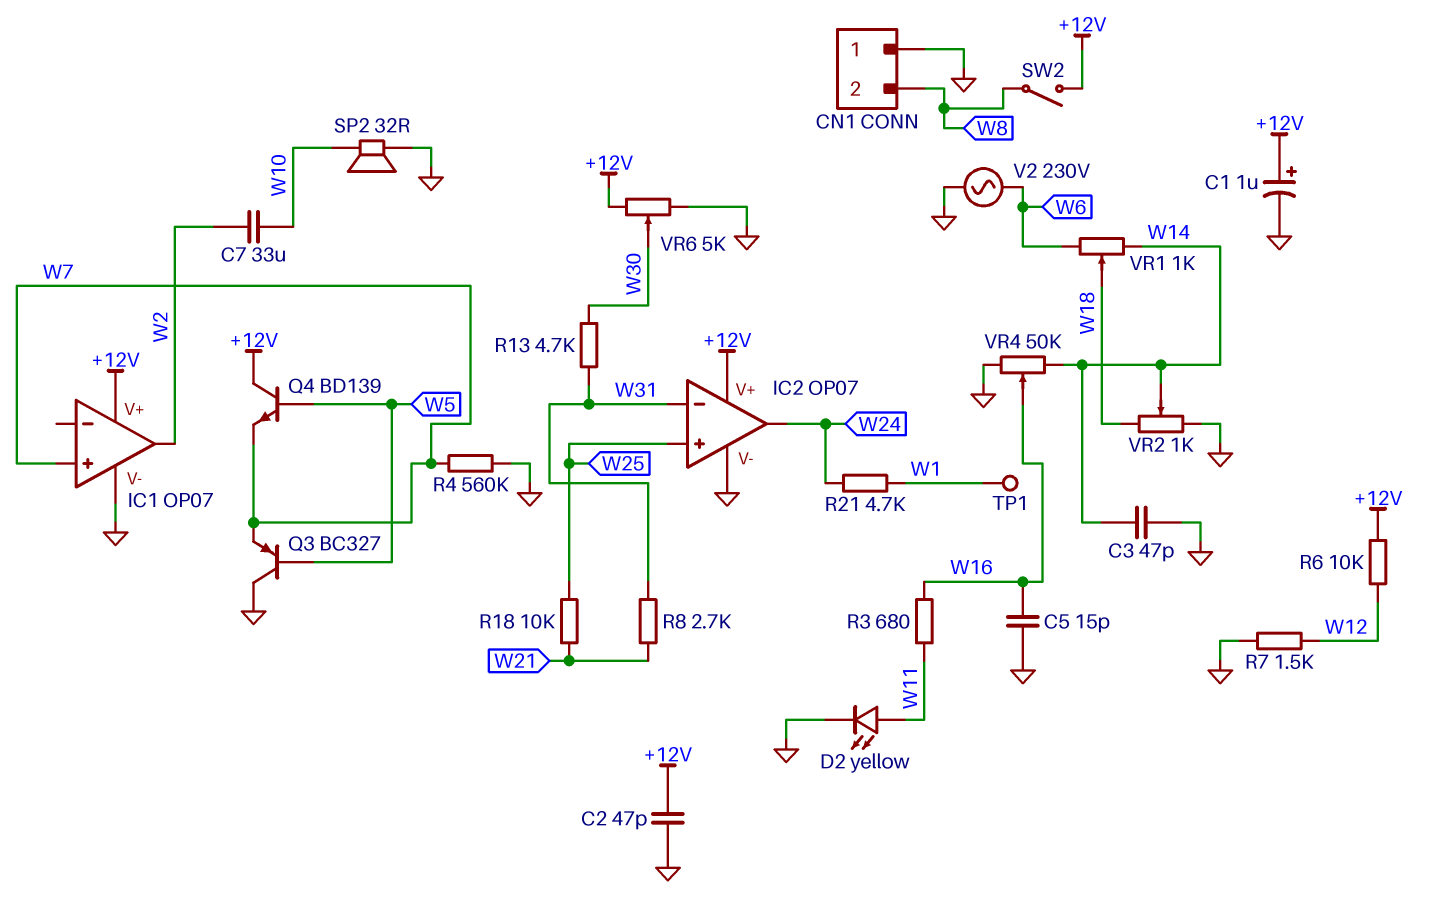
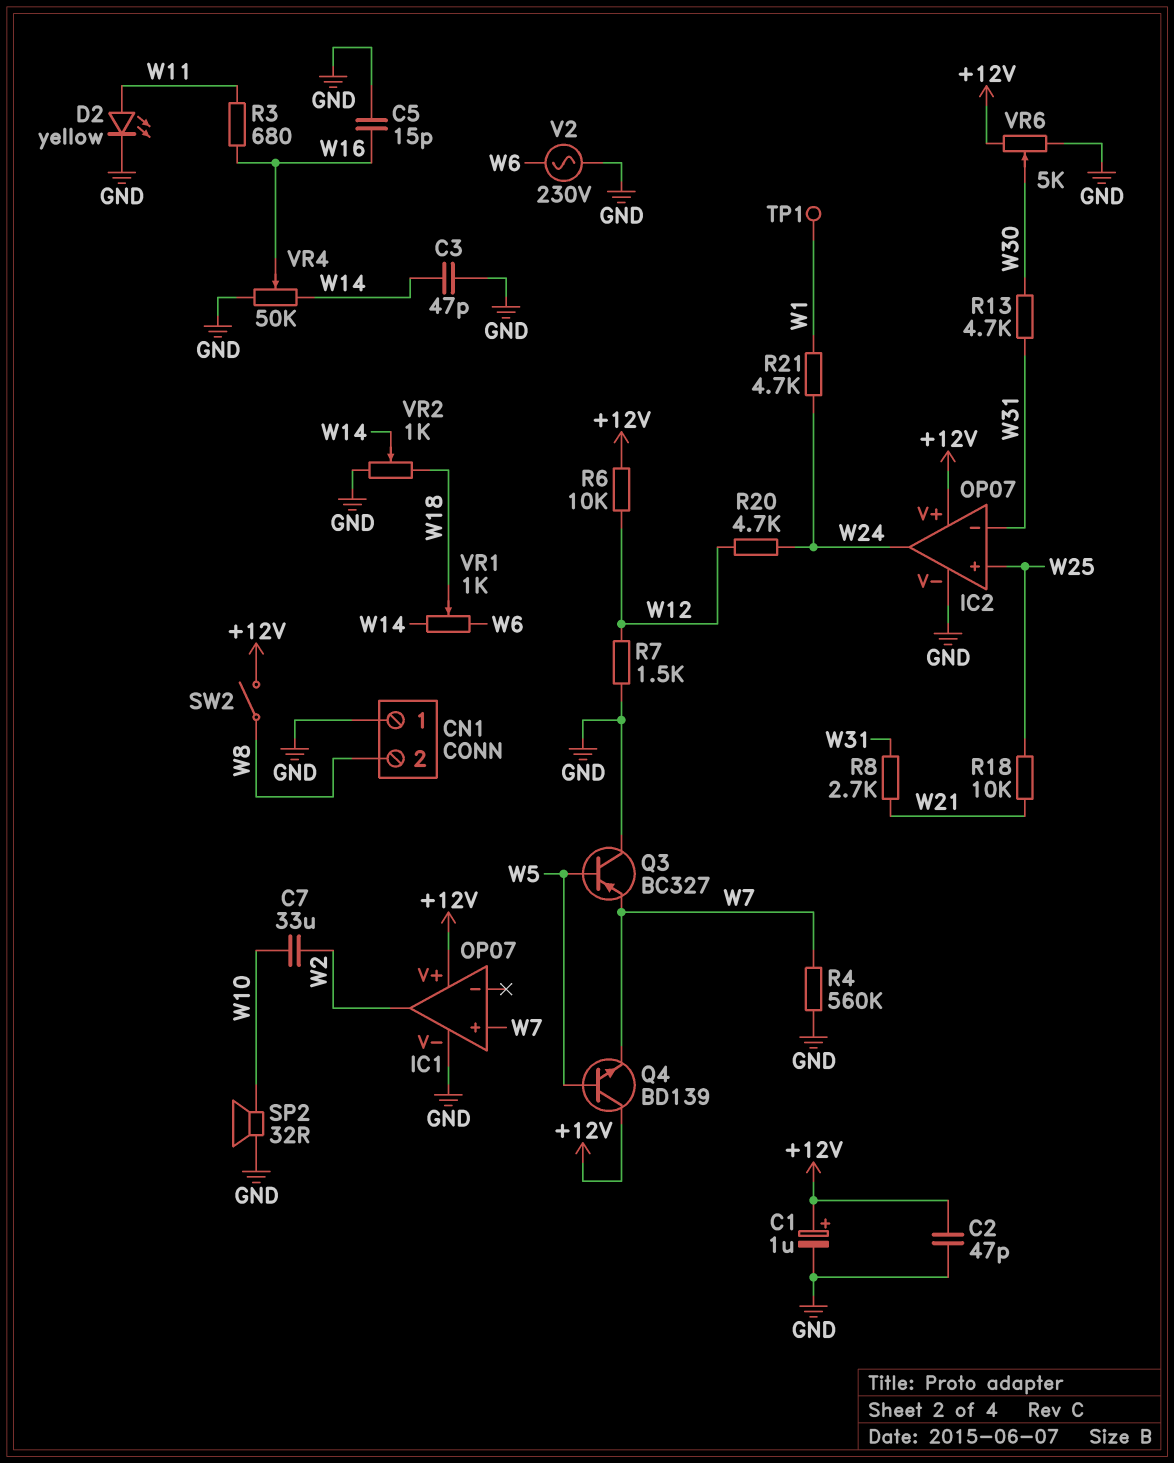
R20: none -> 4.7k (W12, W24)

